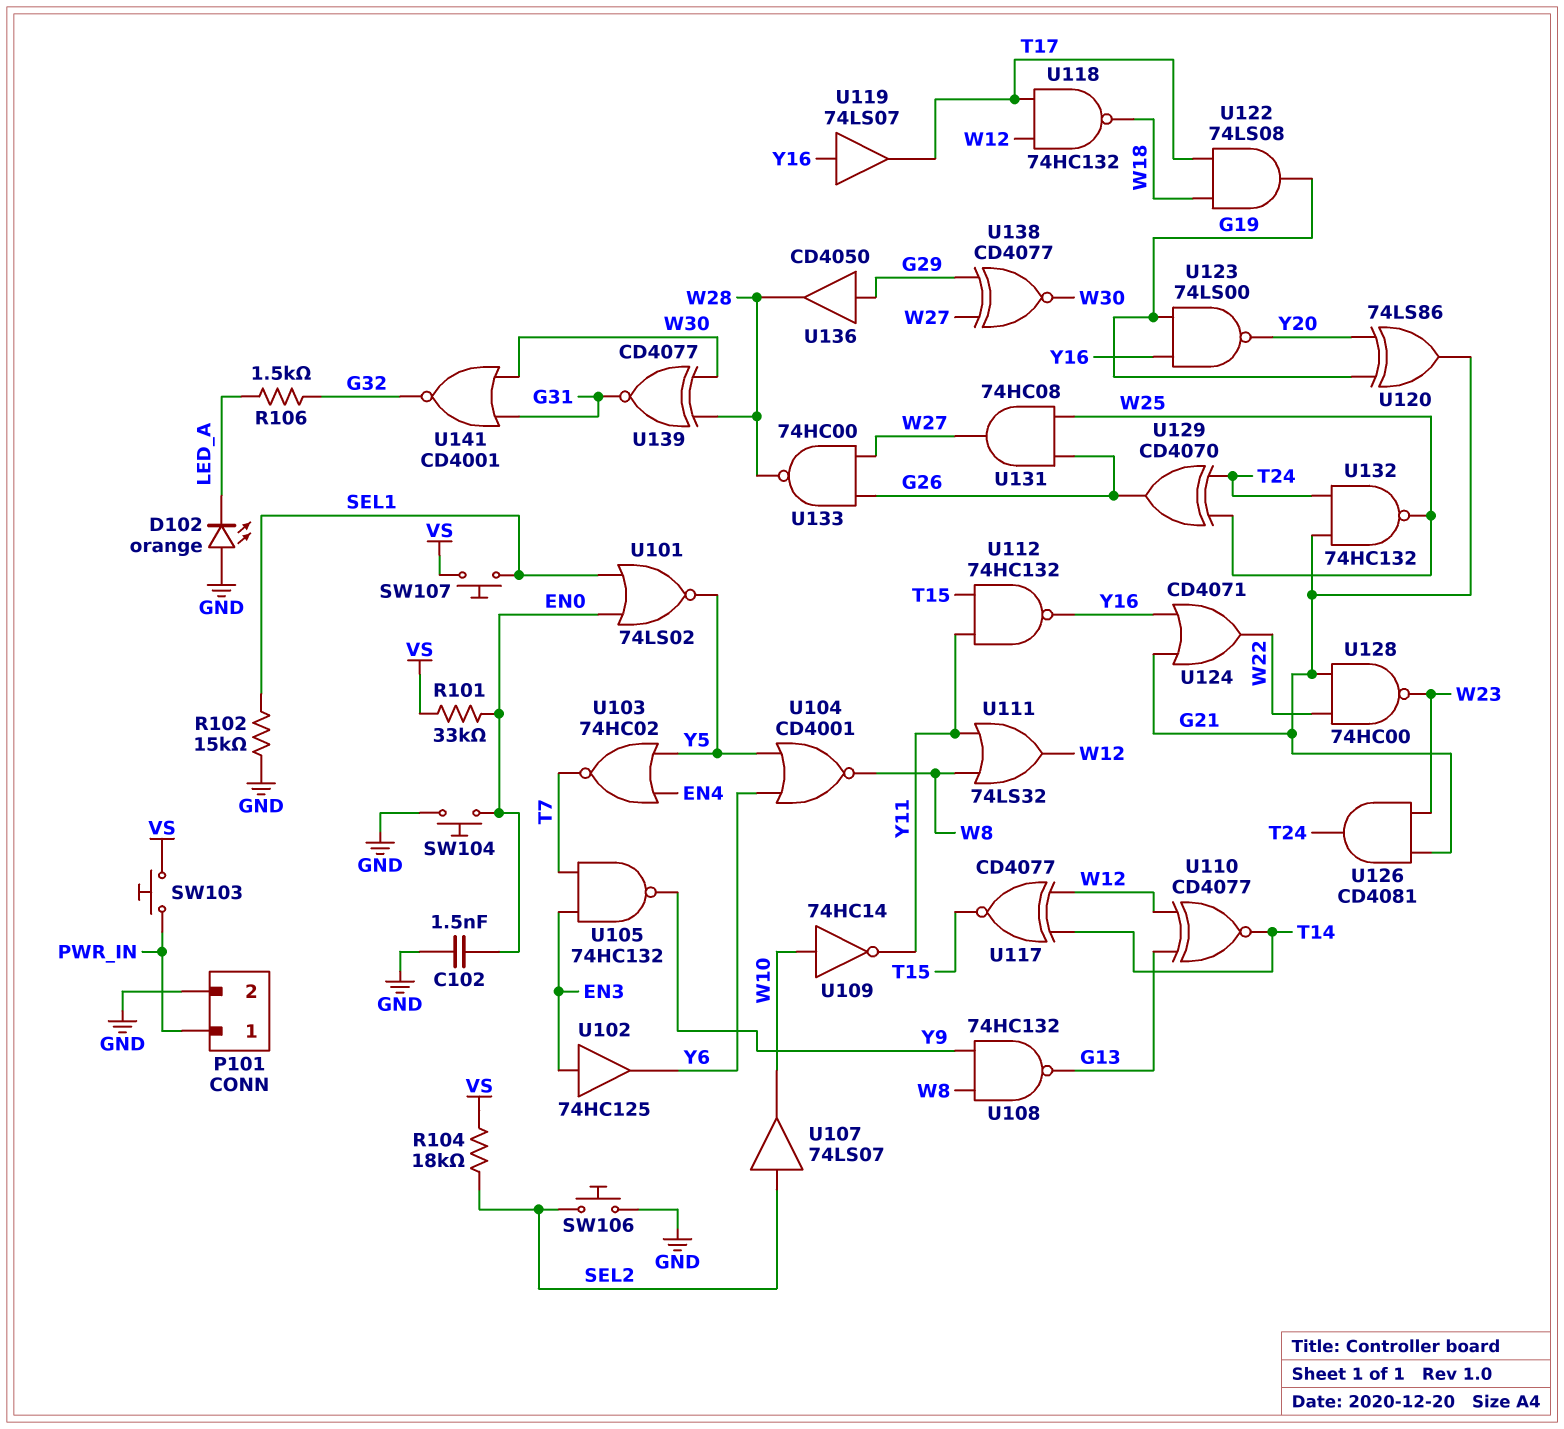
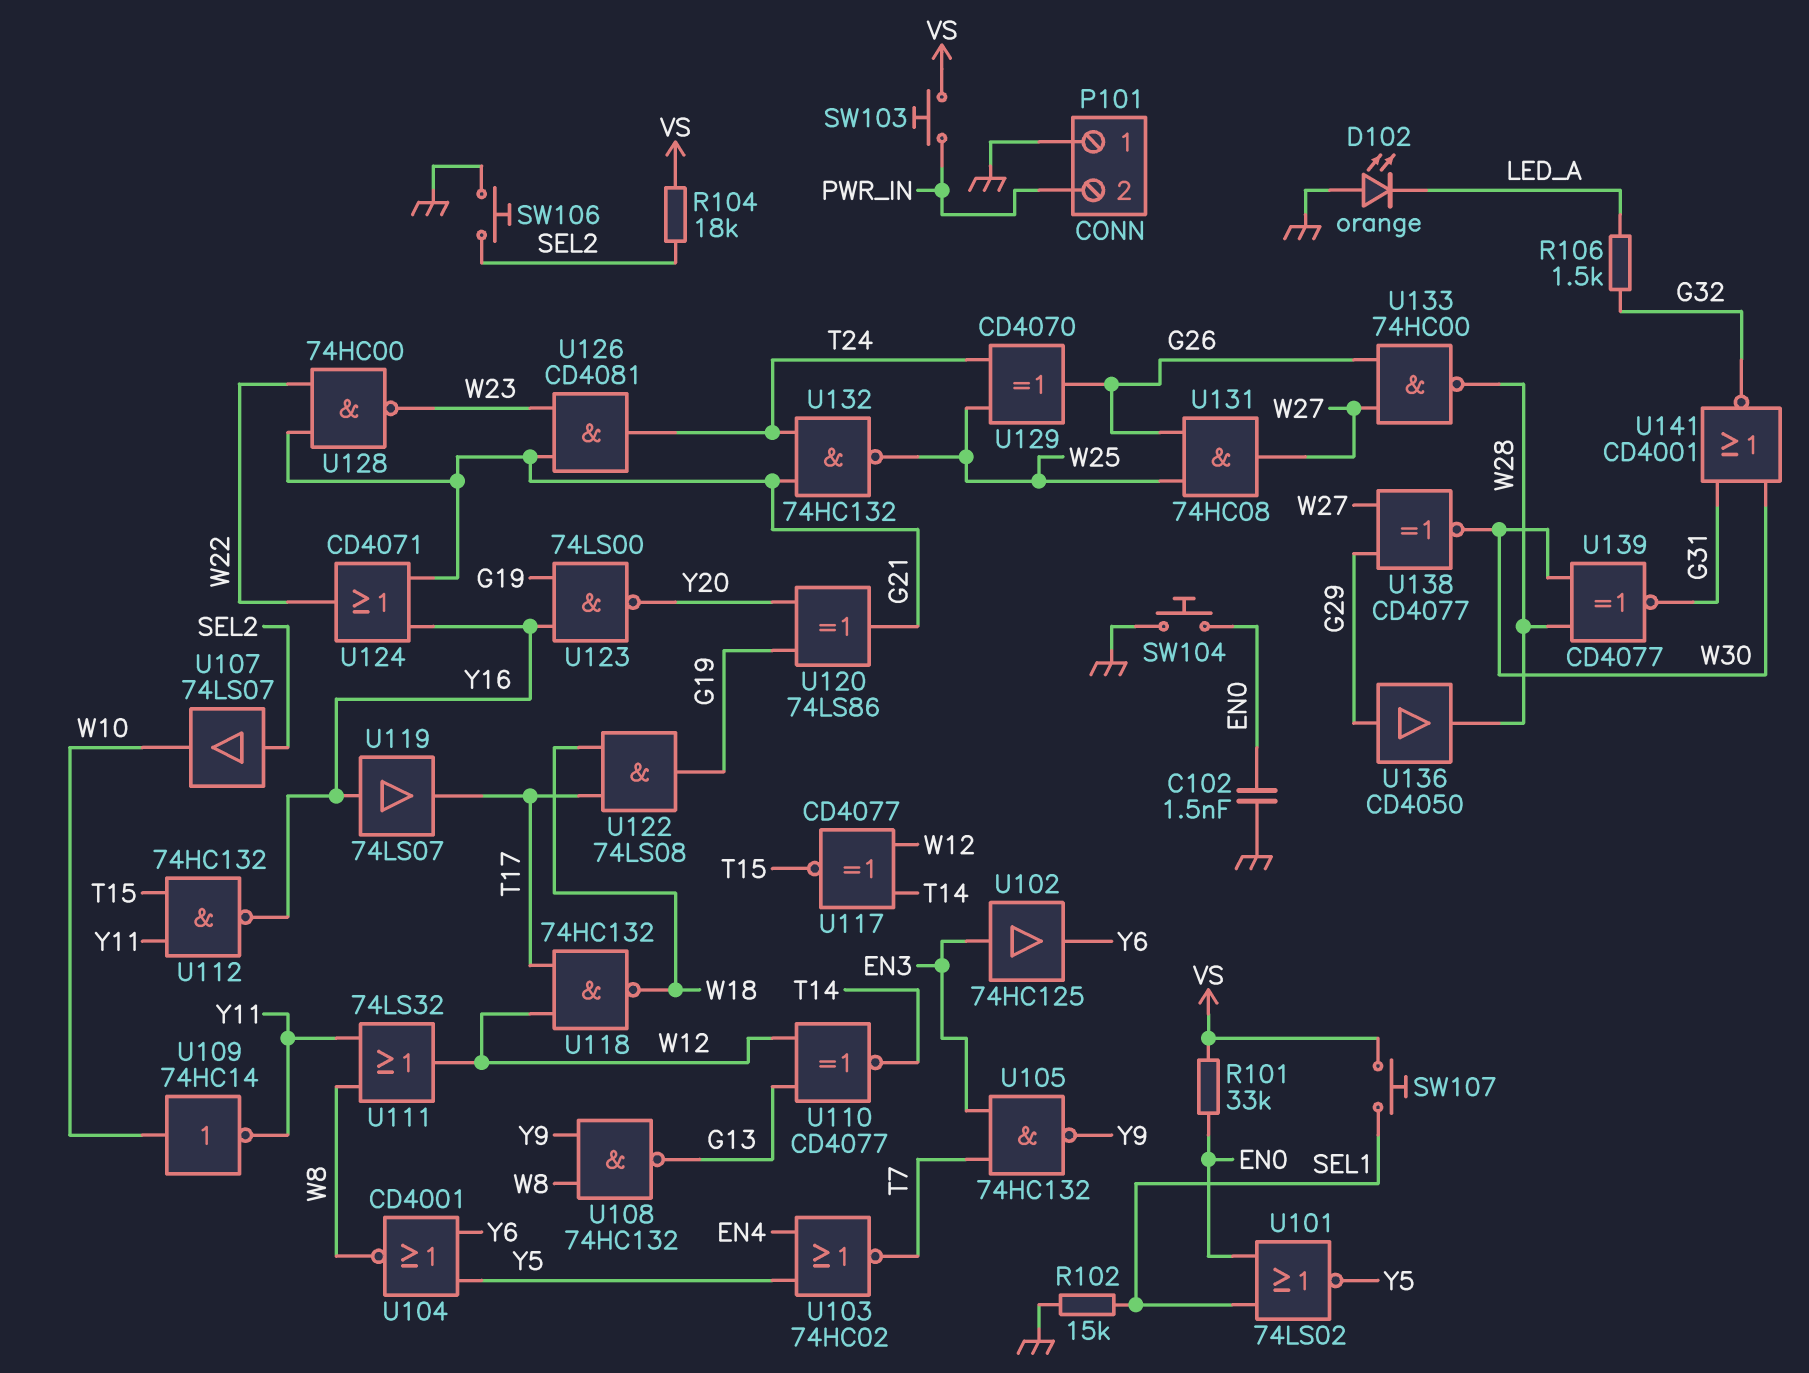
P101 pin 1: PWR_IN -> GND
P101 pin 2: GND -> PWR_IN

